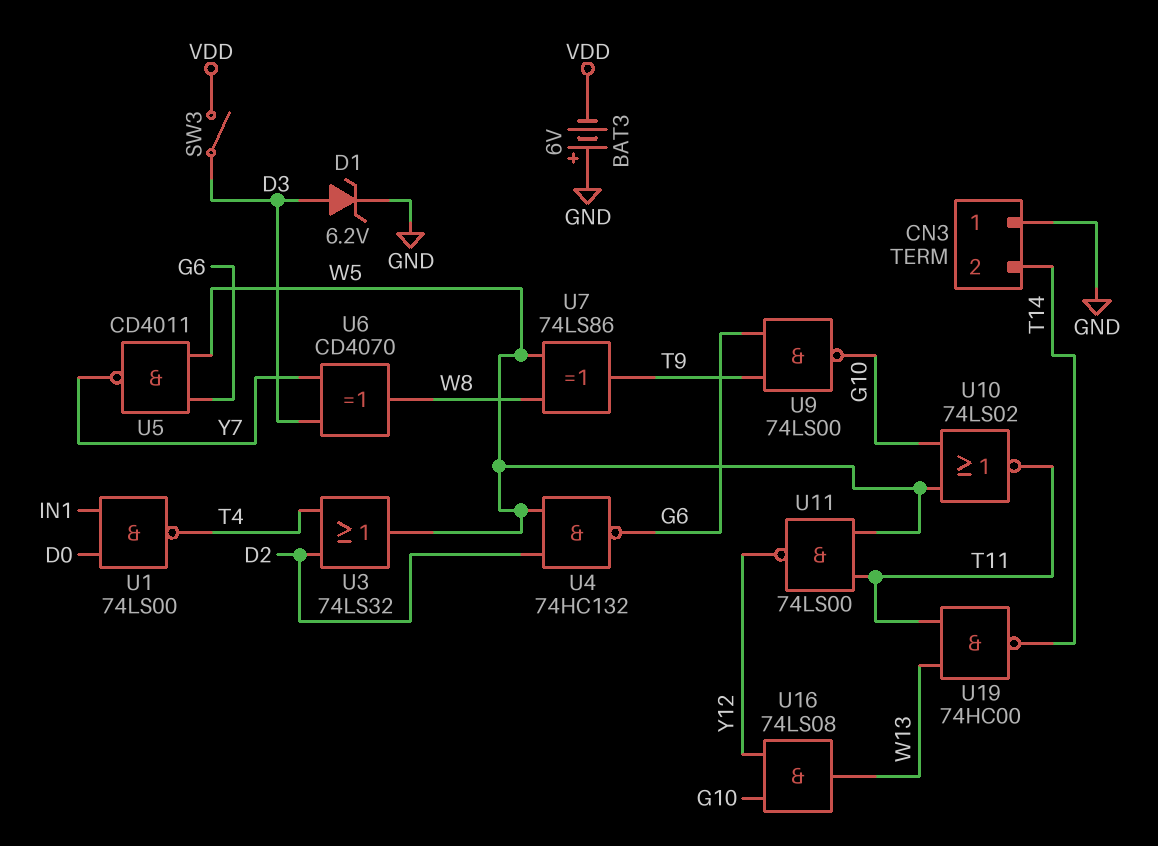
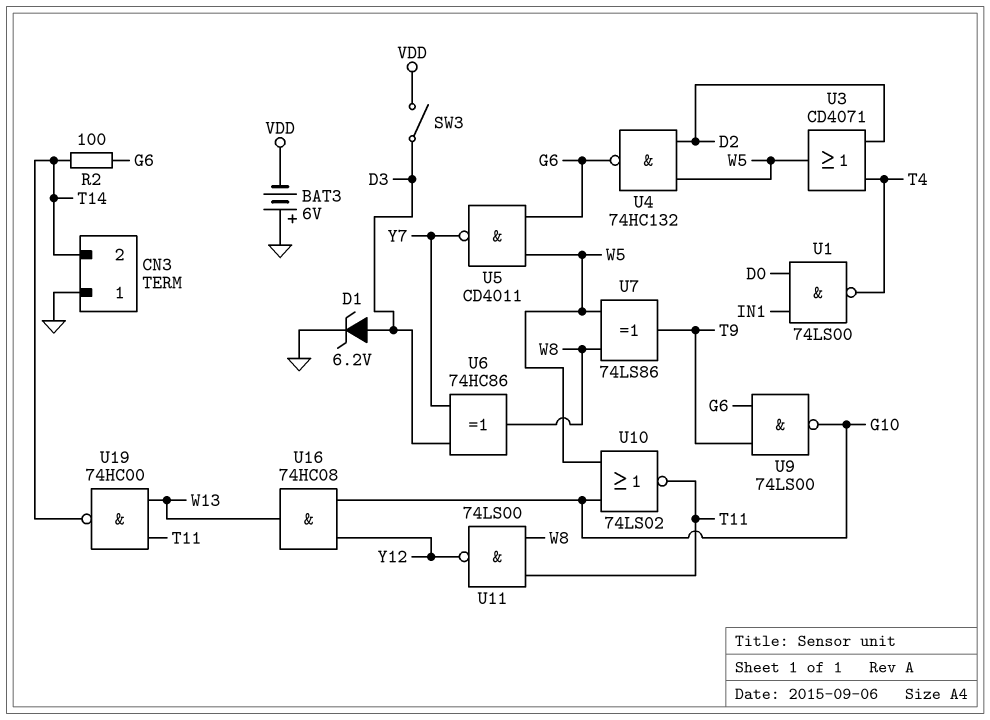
R2: none -> 100 (G6, T14)
U3: OR 74LS32 (in D2, in T4, out W5) -> OR CD4071 (in D2, in T4, out W5)
U6: XOR CD4070 (in D3, in Y7, out W8) -> XOR 74HC86 (in D3, in Y7, out W8)
U11: NAND 74LS00 (in T11, in W5, out Y12) -> NAND 74LS00 (in T11, in W8, out Y12)
U16: AND 74LS08 (in G10, in Y12, out W13) -> AND 74HC08 (in G10, in Y12, out W13)

